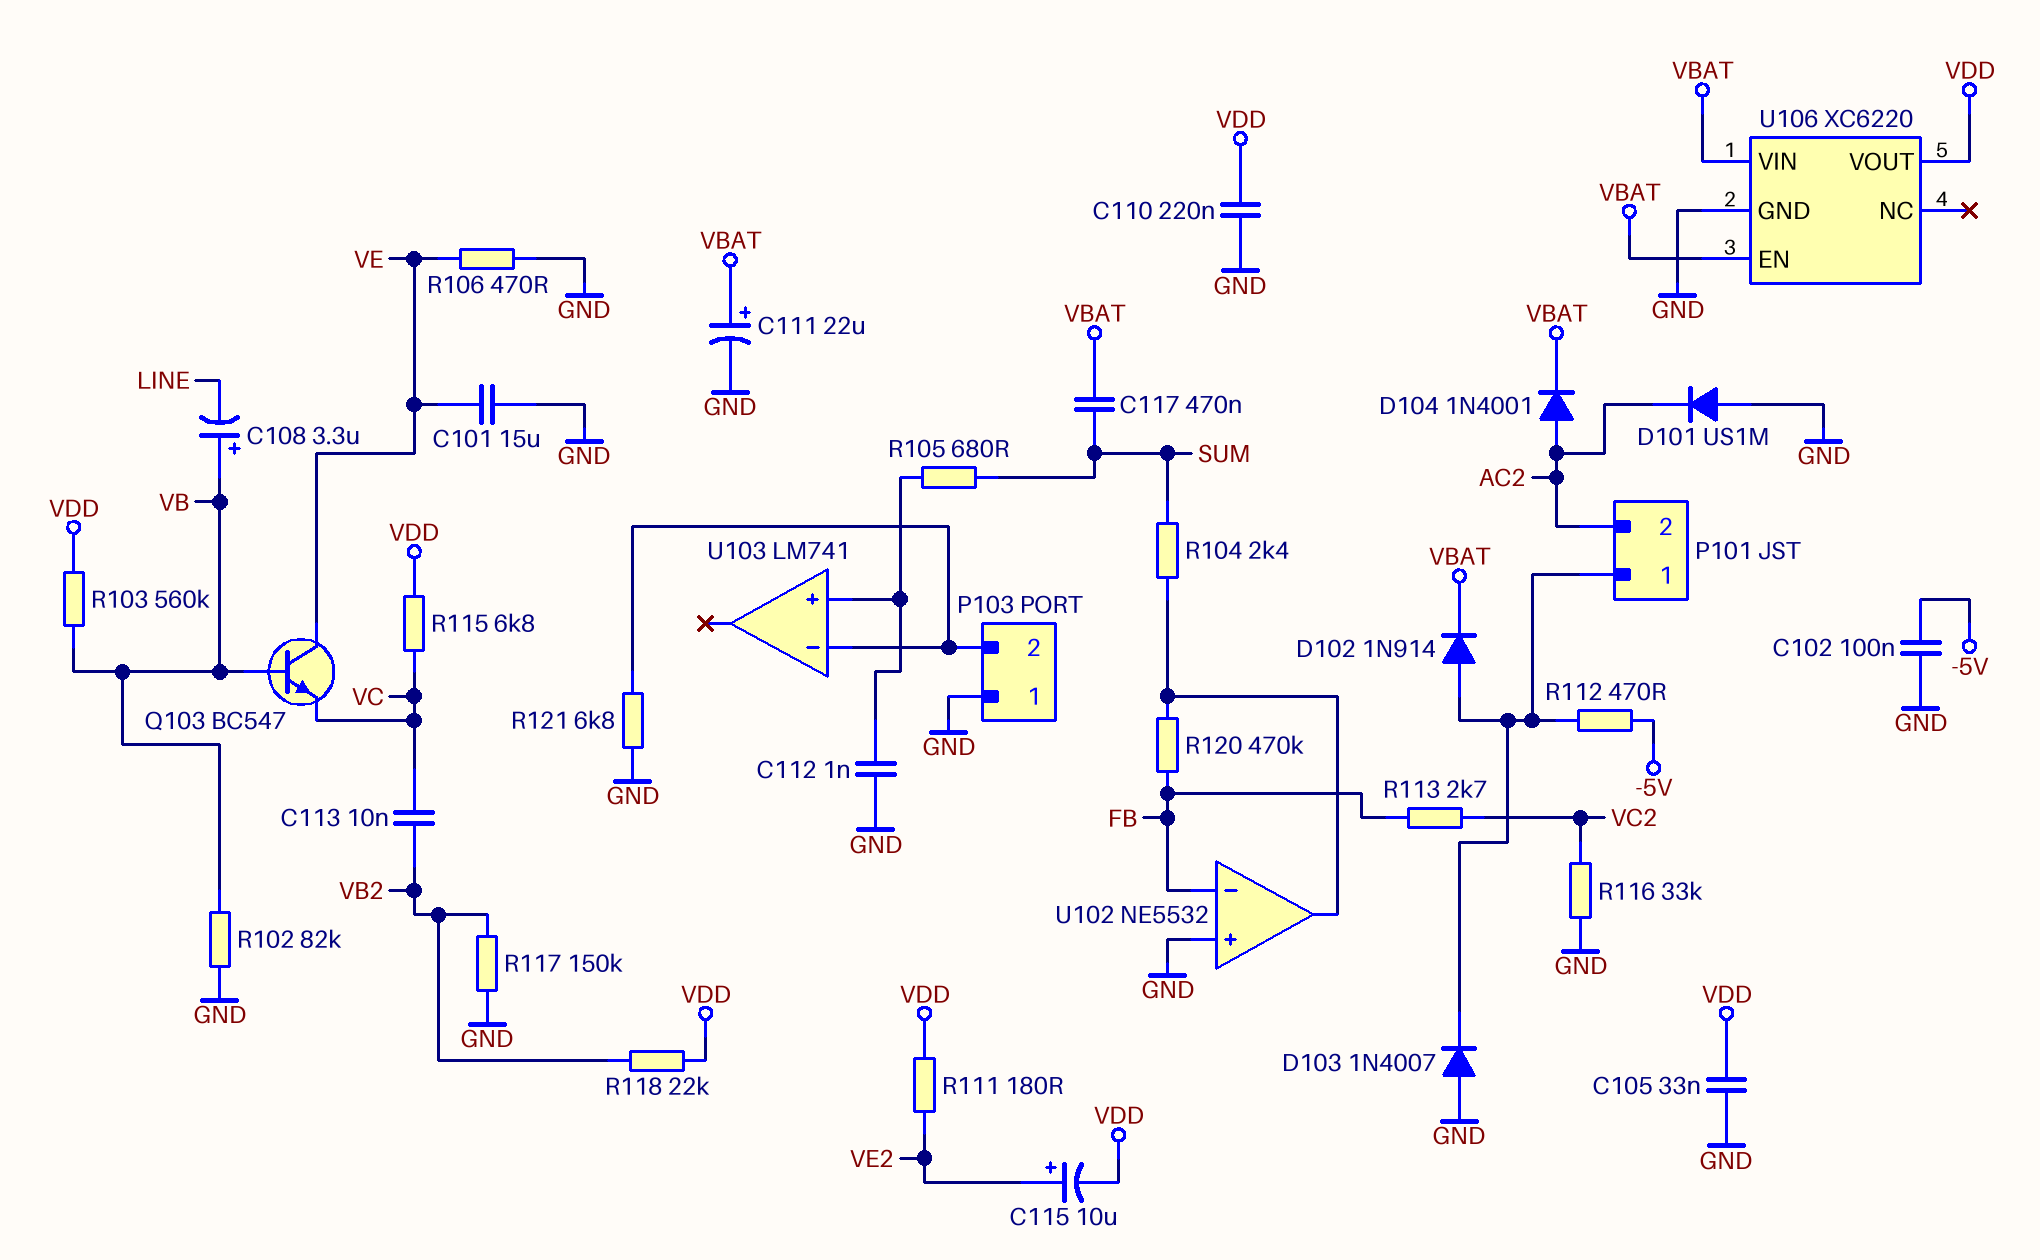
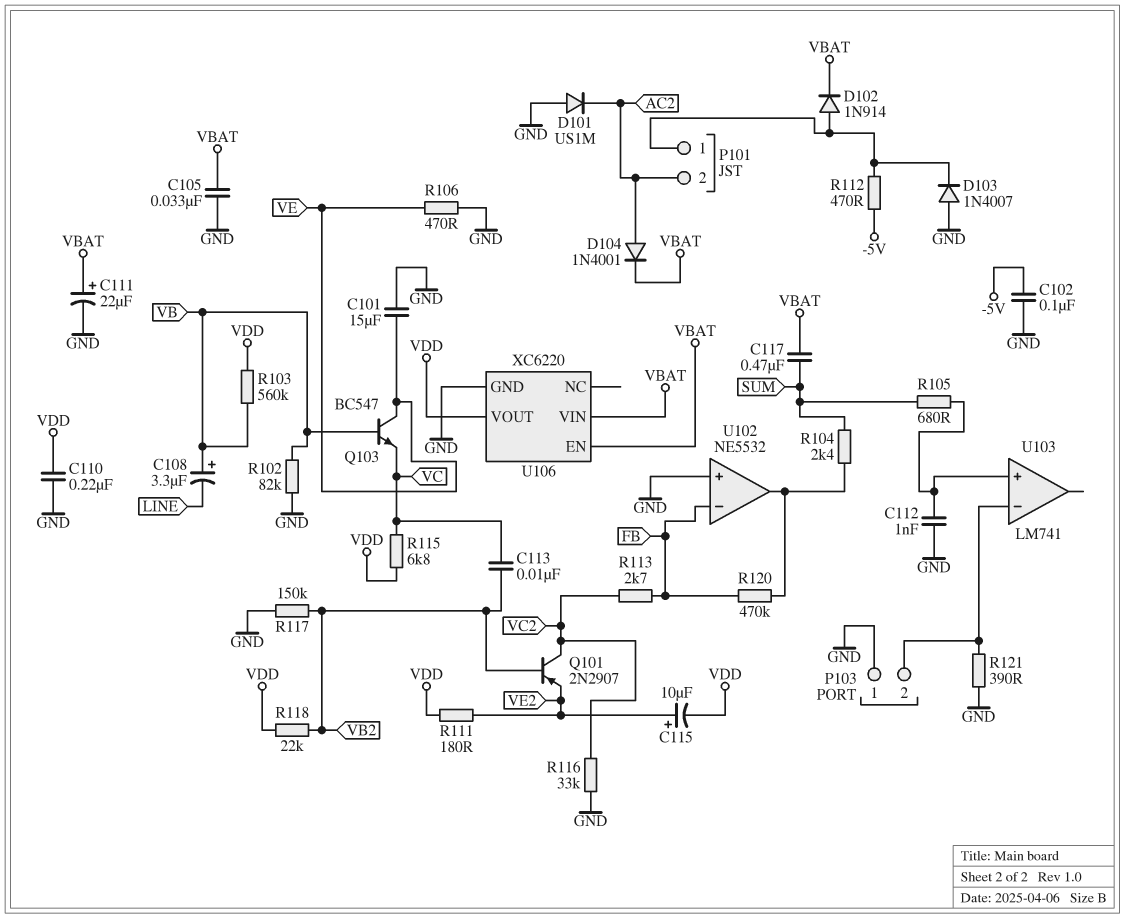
C105: 33nF (GND, VDD) -> 33nF (GND, VBAT)
Q101: none -> PNP 2N2907 (B VB2, C VC2, E VE2)
R121: 6.8k (GND, P103/2) -> 390 (GND, P103/2)

